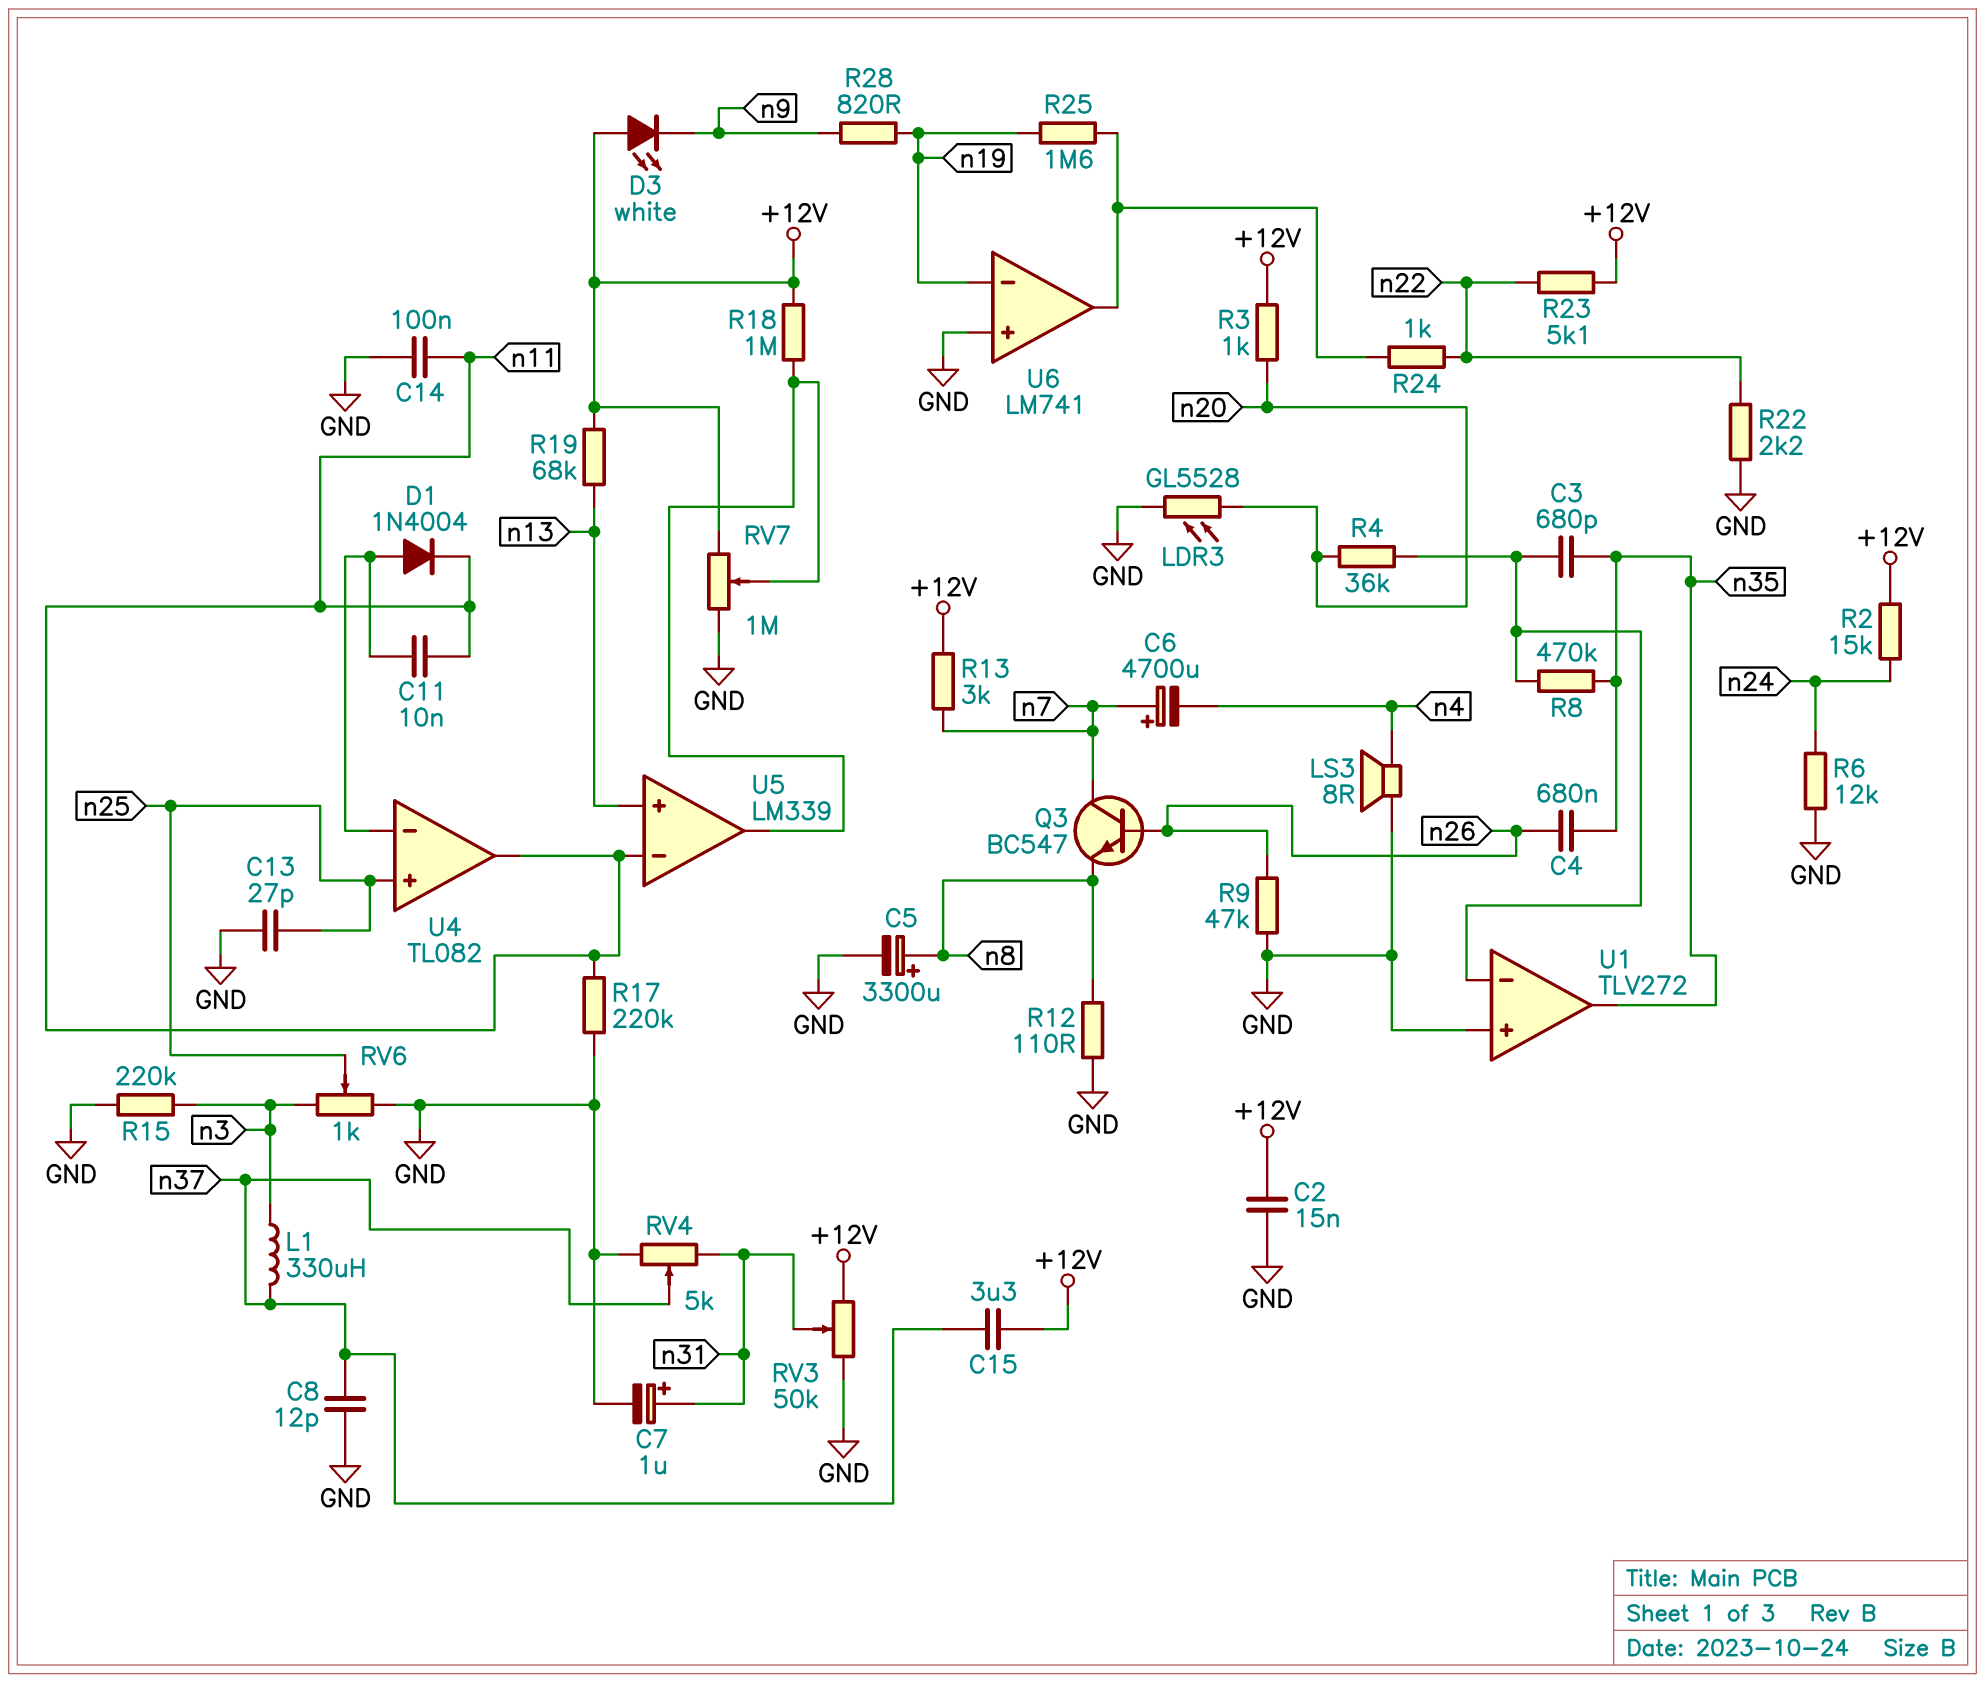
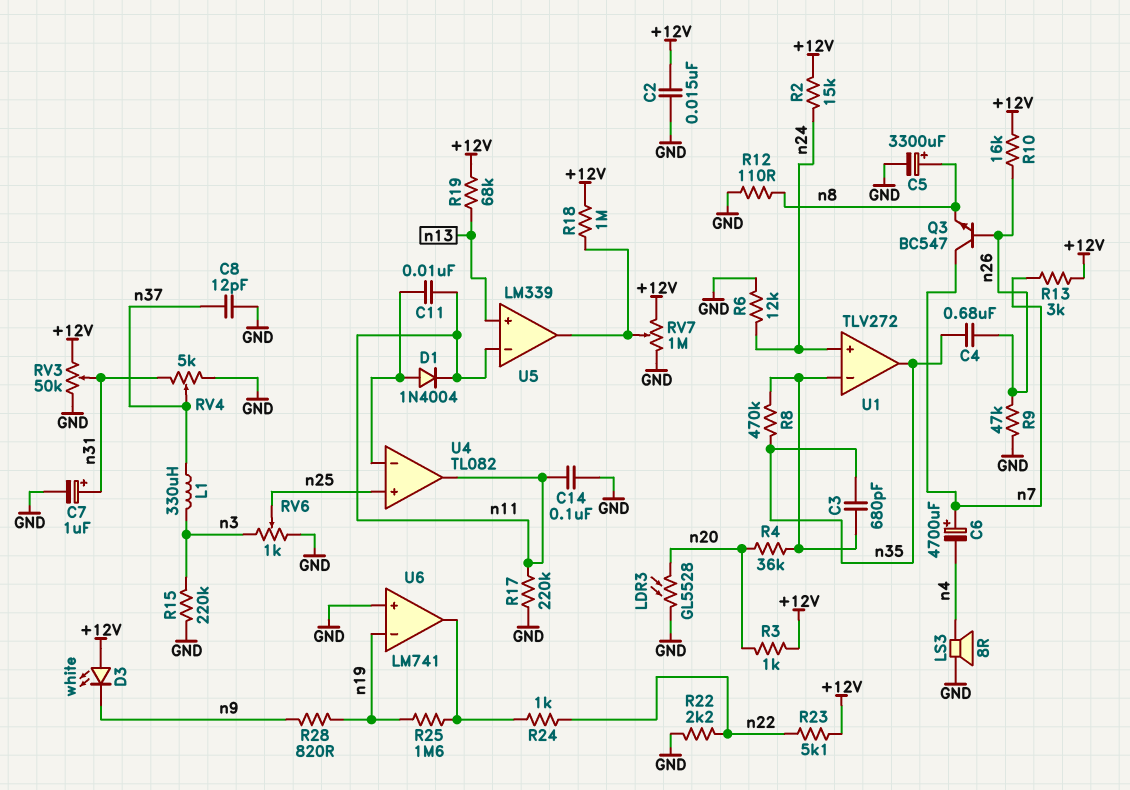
C13: 27pF (GND, n25) -> none
C15: 3.3uF (+12V, n37) -> none
R10: none -> 16k (+12V, n26)
U1 pin in+: GND -> n24

